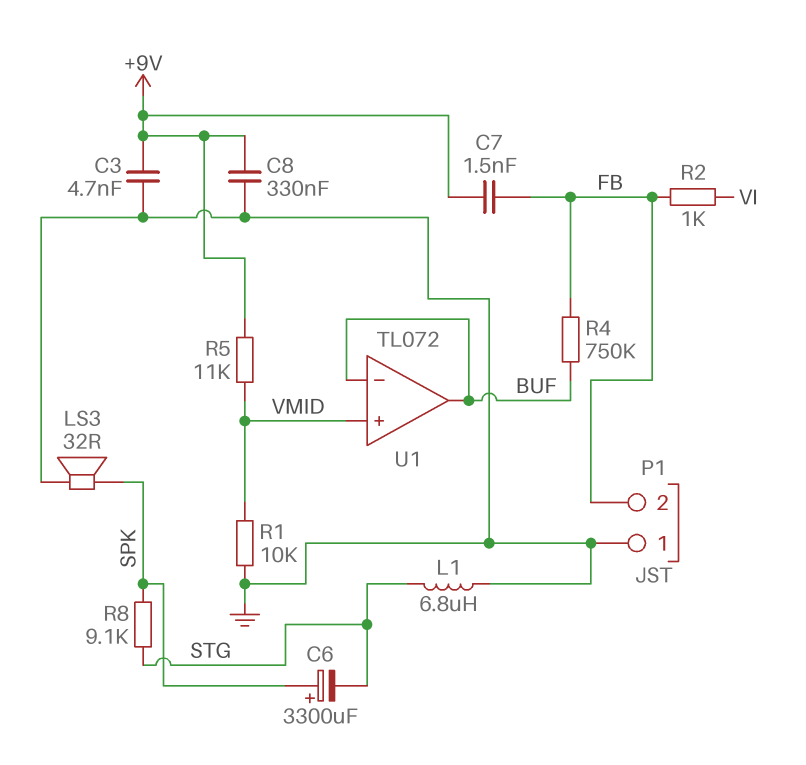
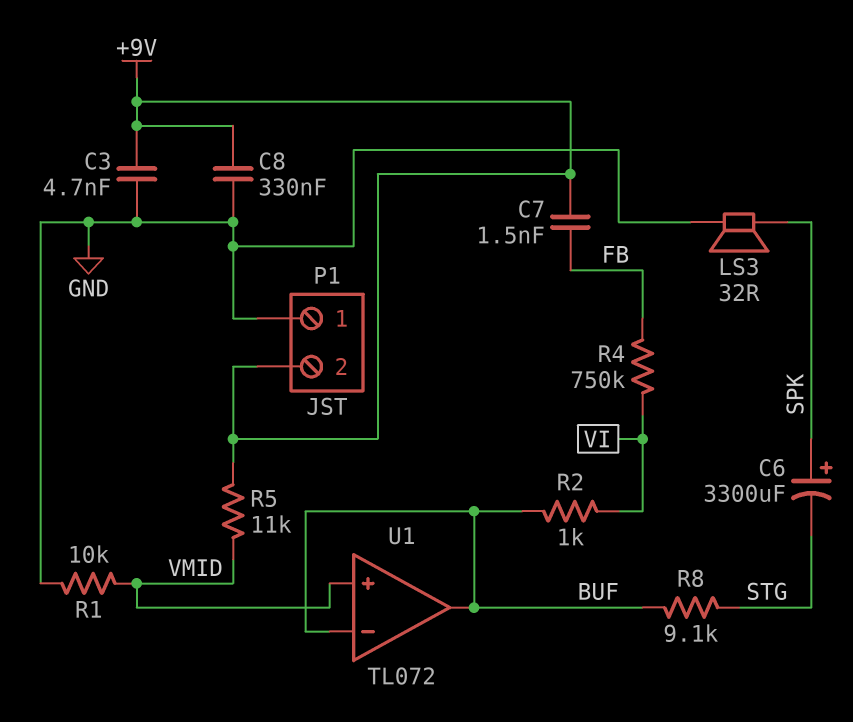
L1: 6.8uH (GND, STG) -> none
P1 pin 2: FB -> +9V
R2: 1k (FB, VI) -> 1k (BUF, VI)
R4: 750k (BUF, FB) -> 750k (FB, VI)
R8: 9.1k (SPK, STG) -> 9.1k (BUF, STG)

